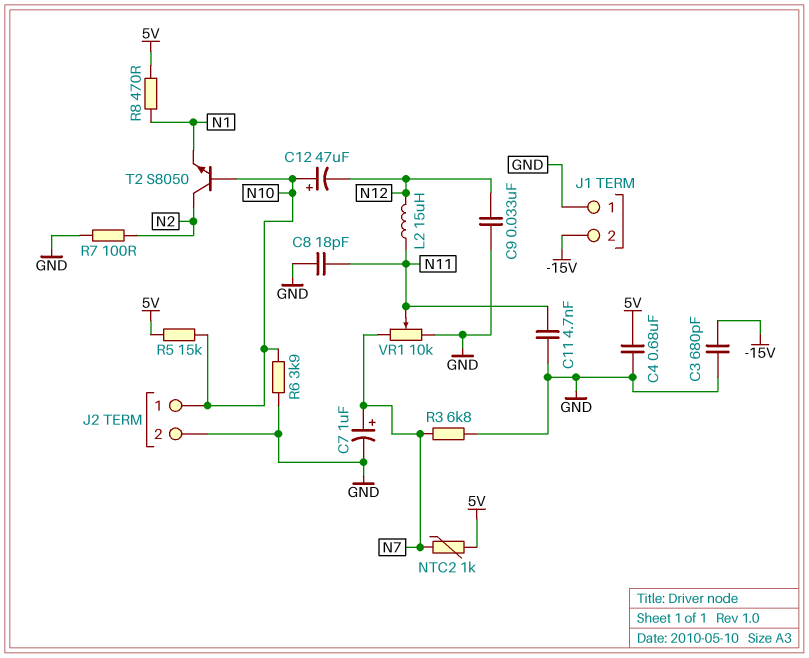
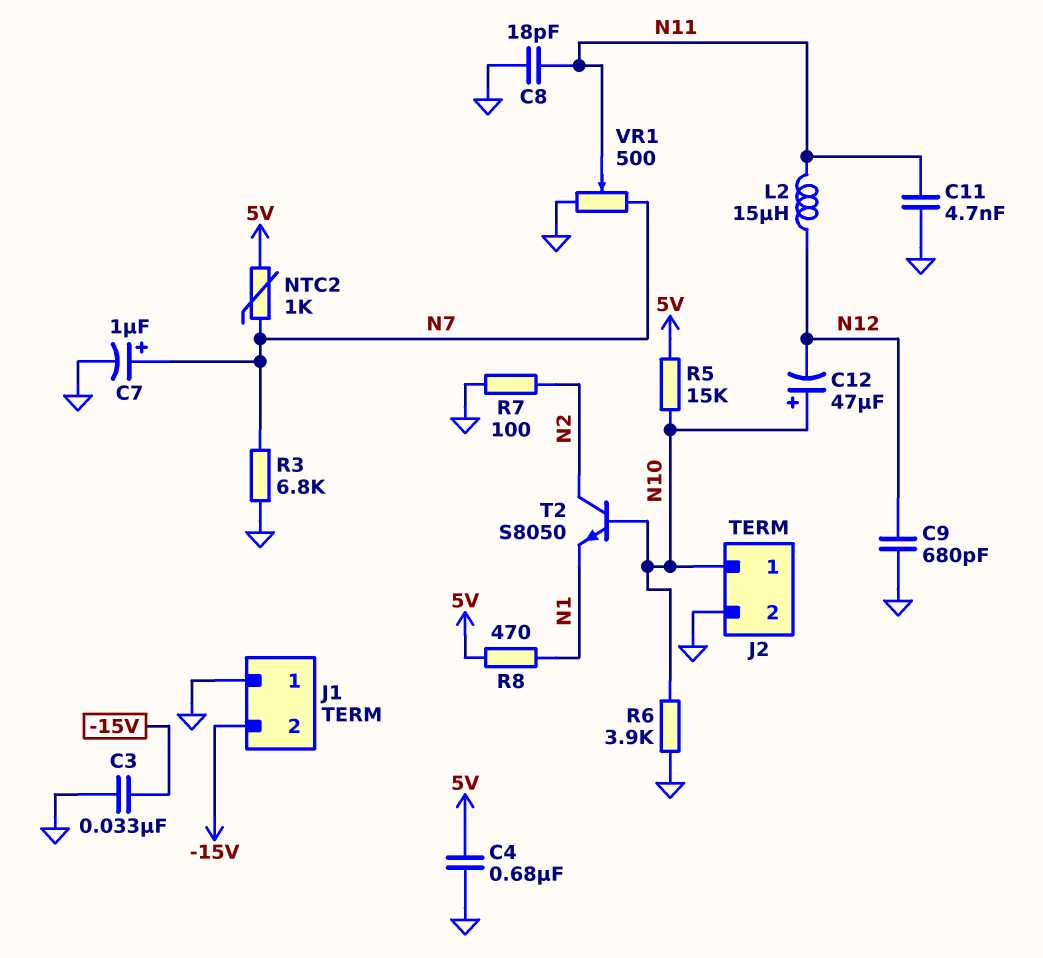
C3: 680pF (-15V, GND) -> 33nF (-15V, GND)
C9: 33nF (GND, N12) -> 680pF (GND, N12)
VR1: 10k (GND, N7, wiper N11) -> 500 (GND, N7, wiper N11)

